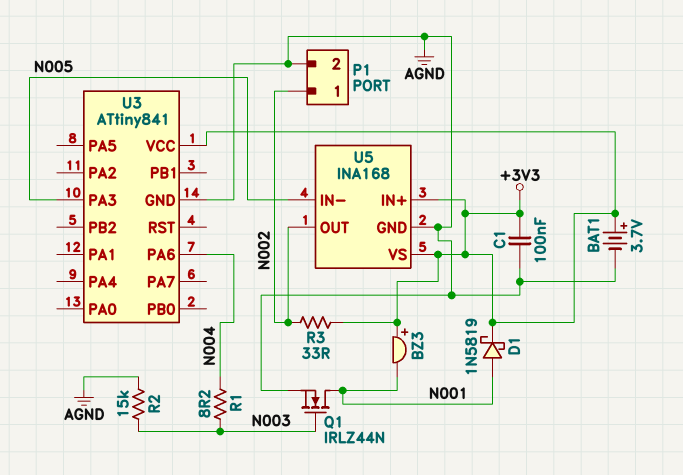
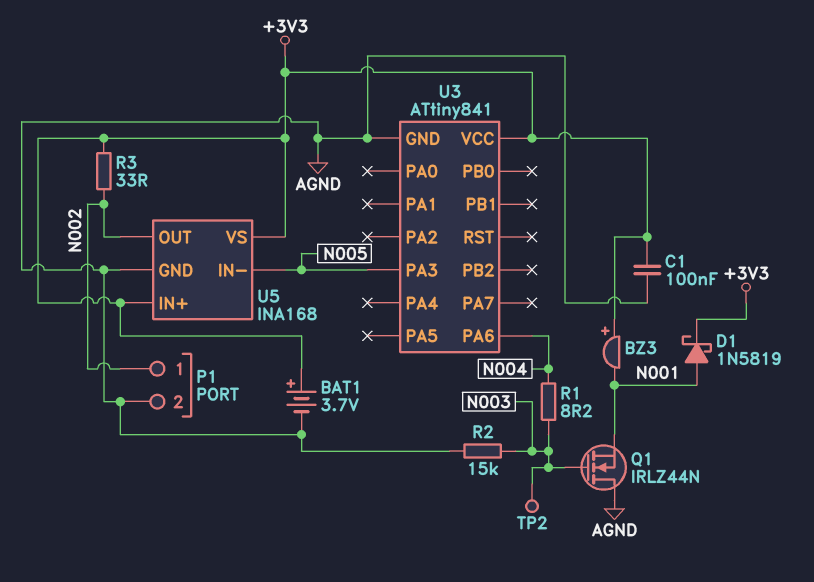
Q1: NMOS IRLZ44N (G N003, D N001, S AGND) -> NMOS IRLZ44N (G N003, D AGND, S N001)
TP2: none -> test point (N003)

